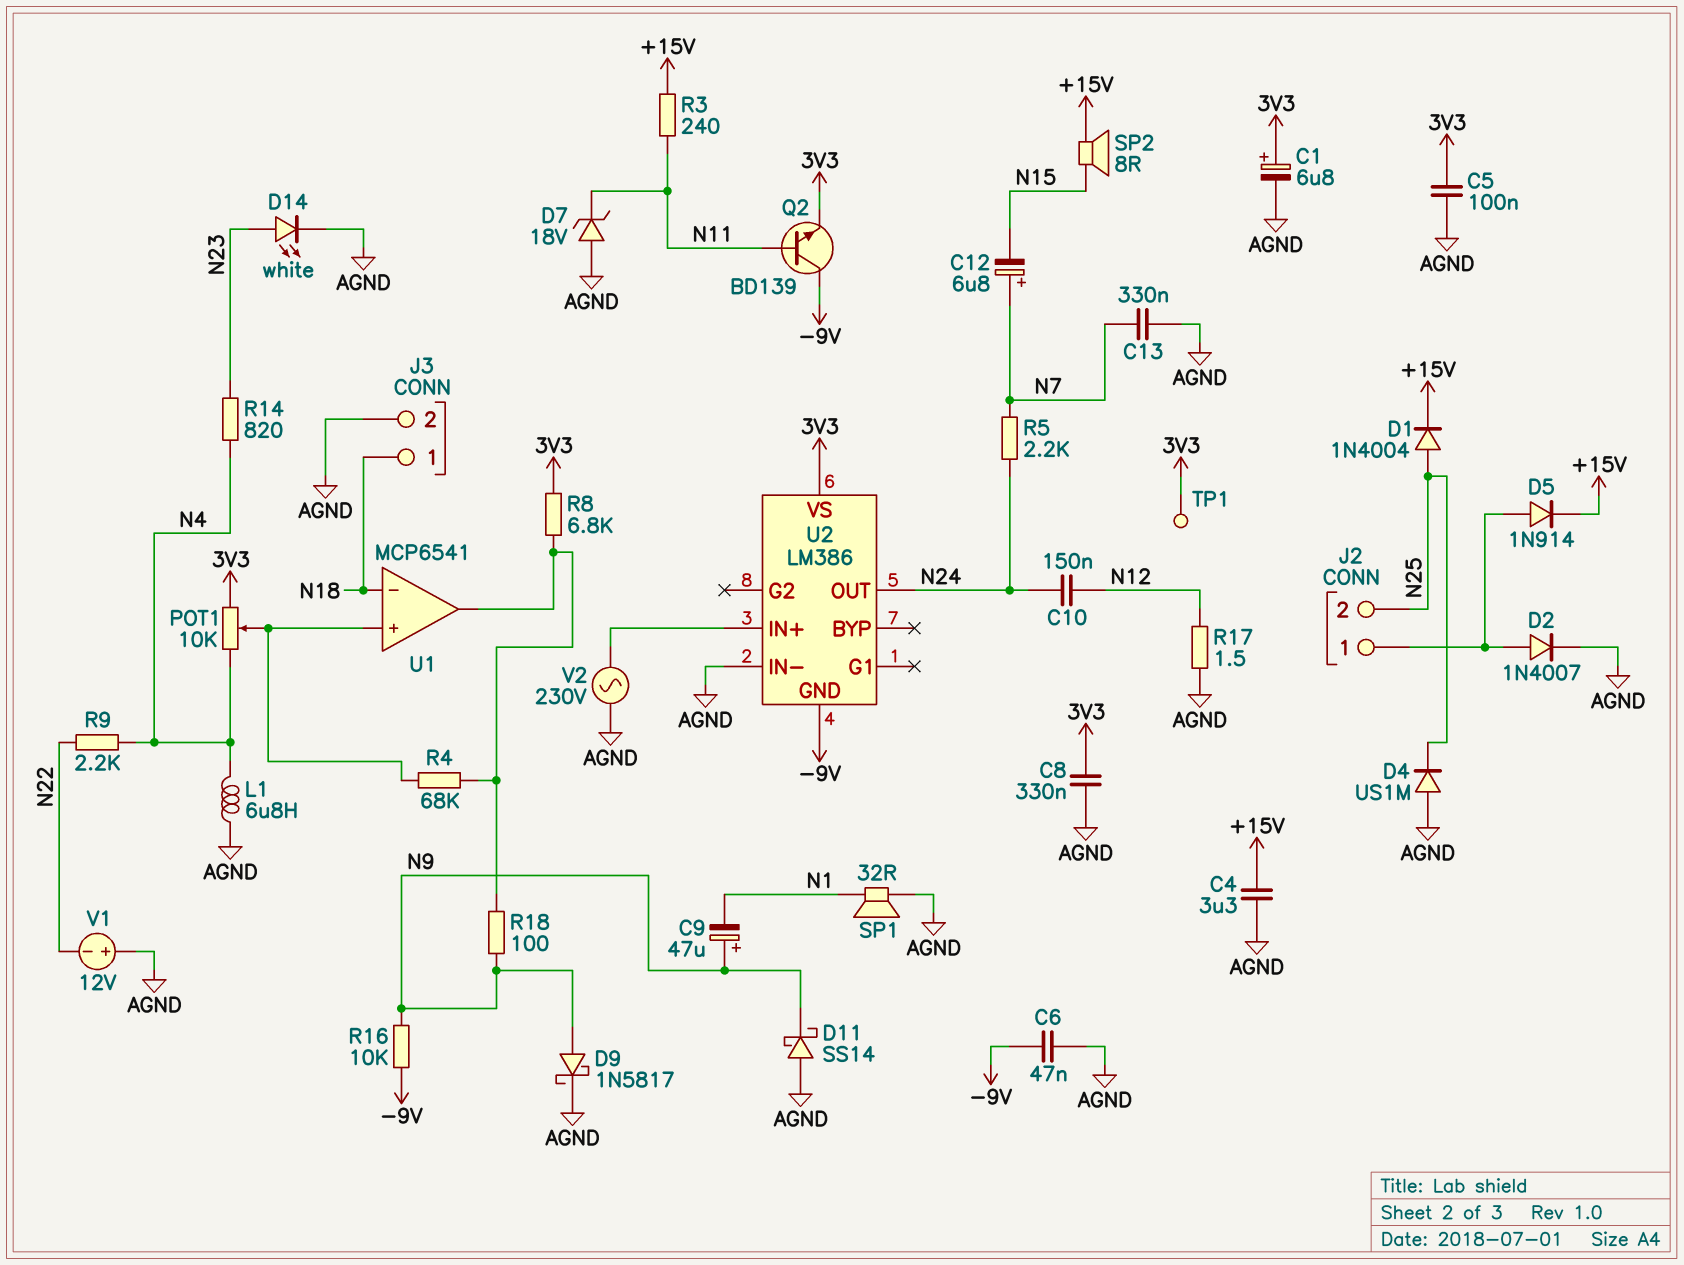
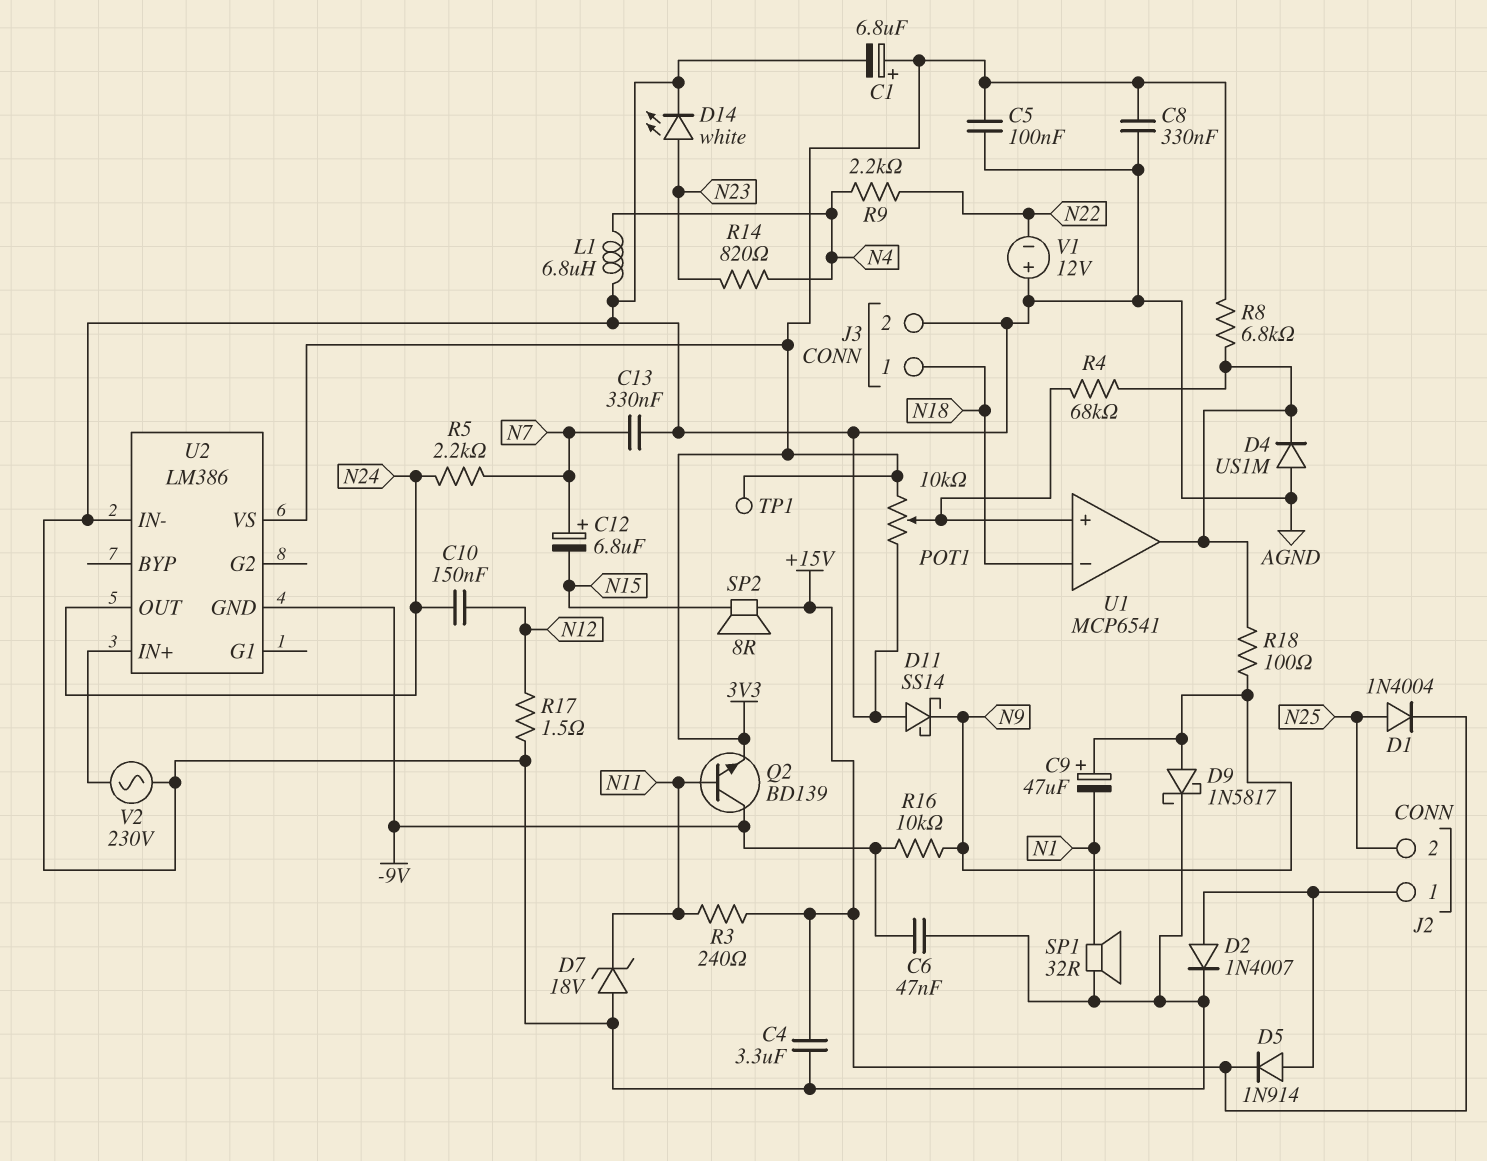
D4: diode US1M (A AGND, K N25) -> diode US1M (A AGND, K U1/out)
POT1: 10k (3V3, N4, wiper U1/in+) -> 10k (3V3, AGND, wiper U1/in+)

